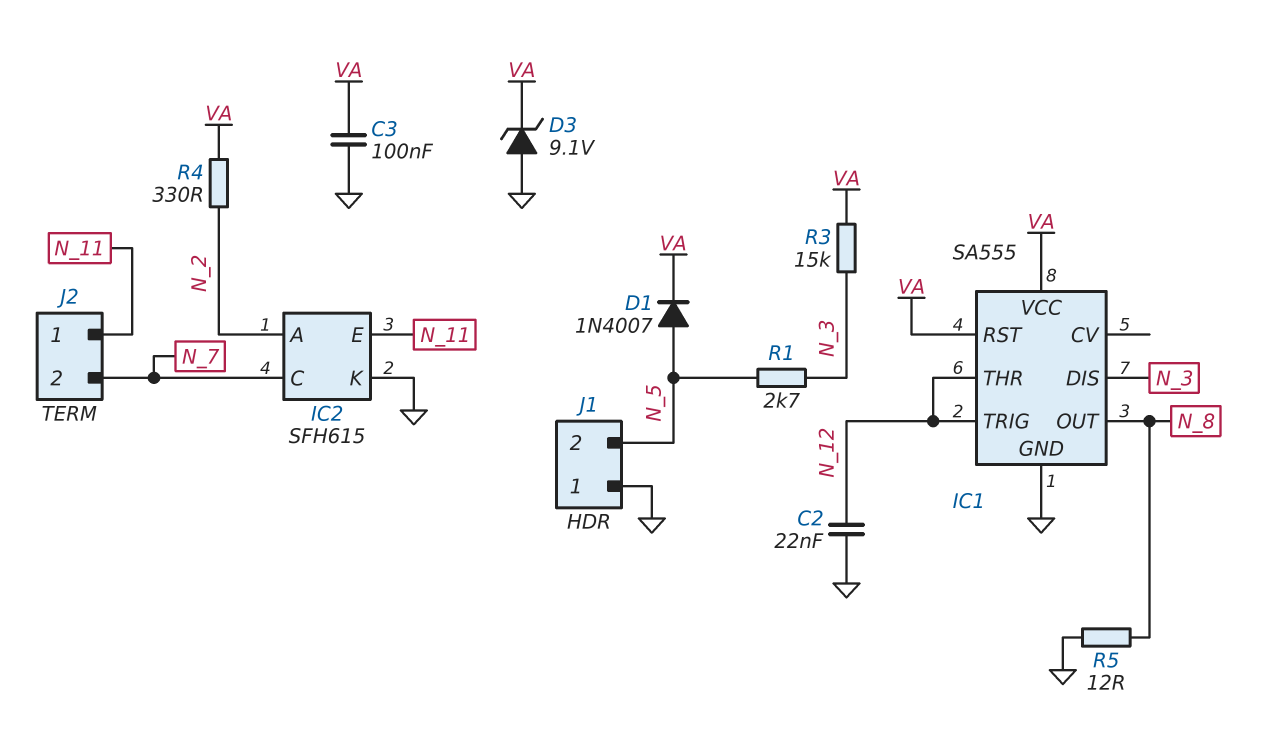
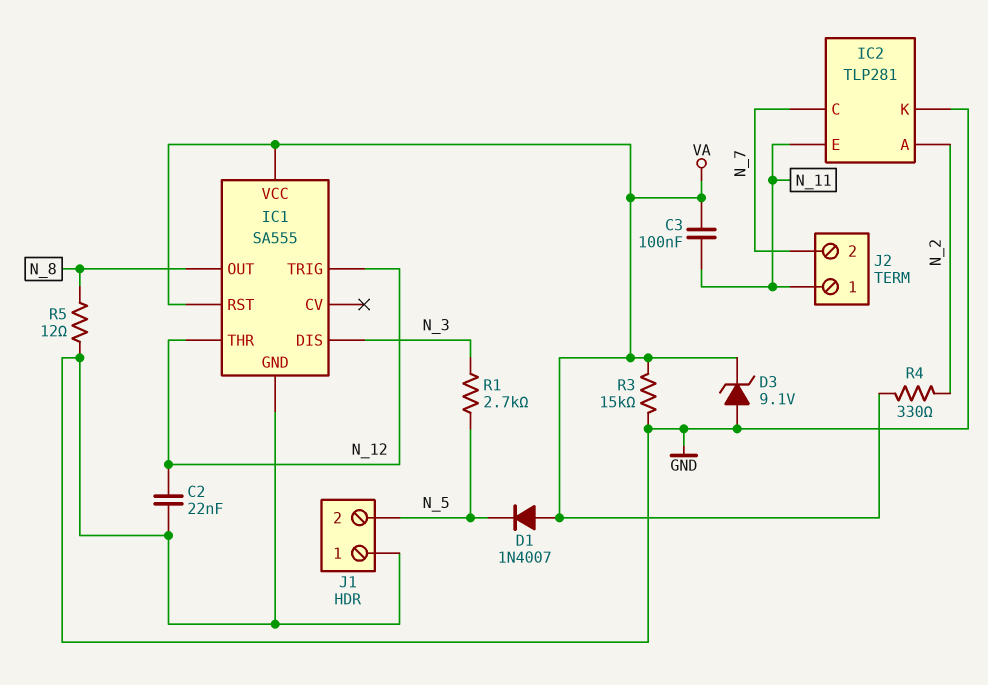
C3: 100nF (GND, VA) -> 100nF (N_11, VA)
D1: diode 1N4007 (A N_5, K VA) -> diode 1N4007 (A VA, K N_5)
IC2: SFH615 -> TLP281
R3: 15k (N_3, VA) -> 15k (GND, VA)

